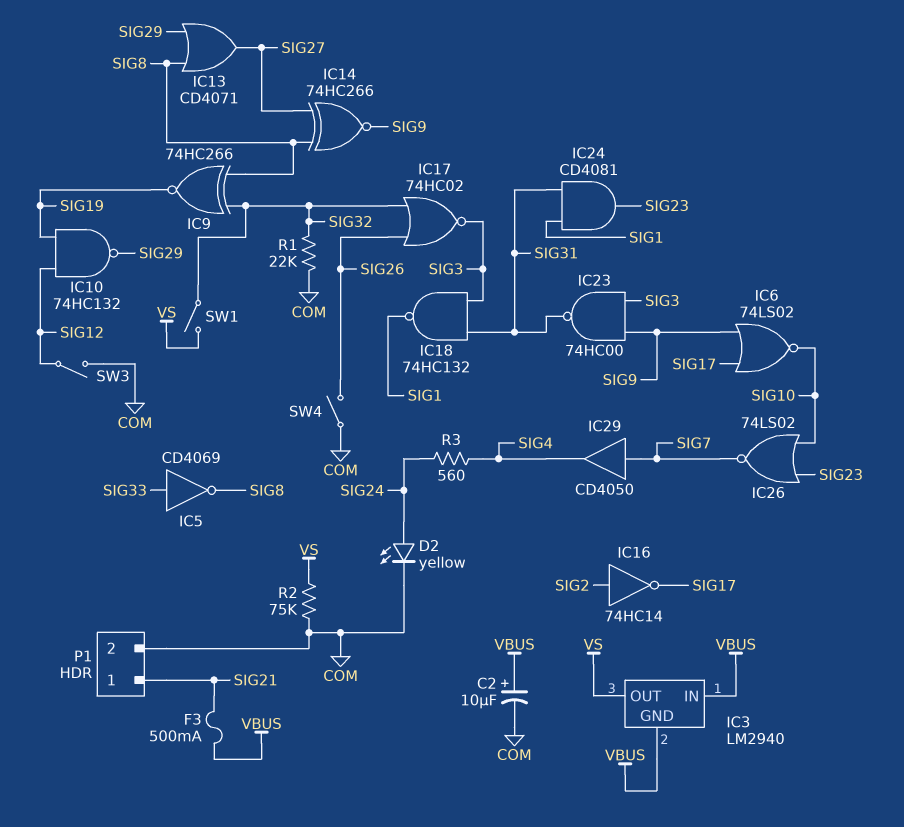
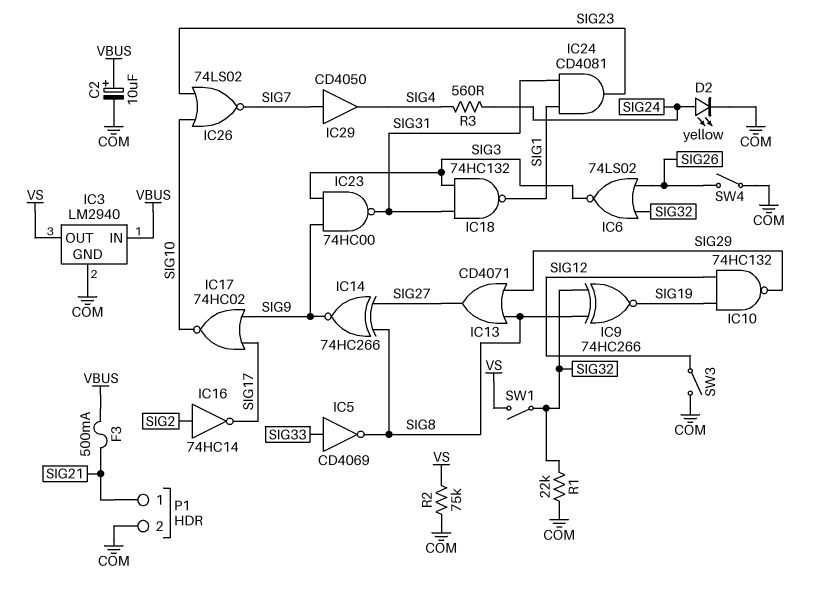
IC3 pin GND: VBUS -> COM
IC6: NOR 74LS02 (in SIG9, in SIG17, out SIG10) -> NOR 74LS02 (in SIG26, in SIG32, out SIG3)
IC17: NOR 74HC02 (in SIG26, in SIG32, out SIG3) -> NOR 74HC02 (in SIG9, in SIG17, out SIG10)

